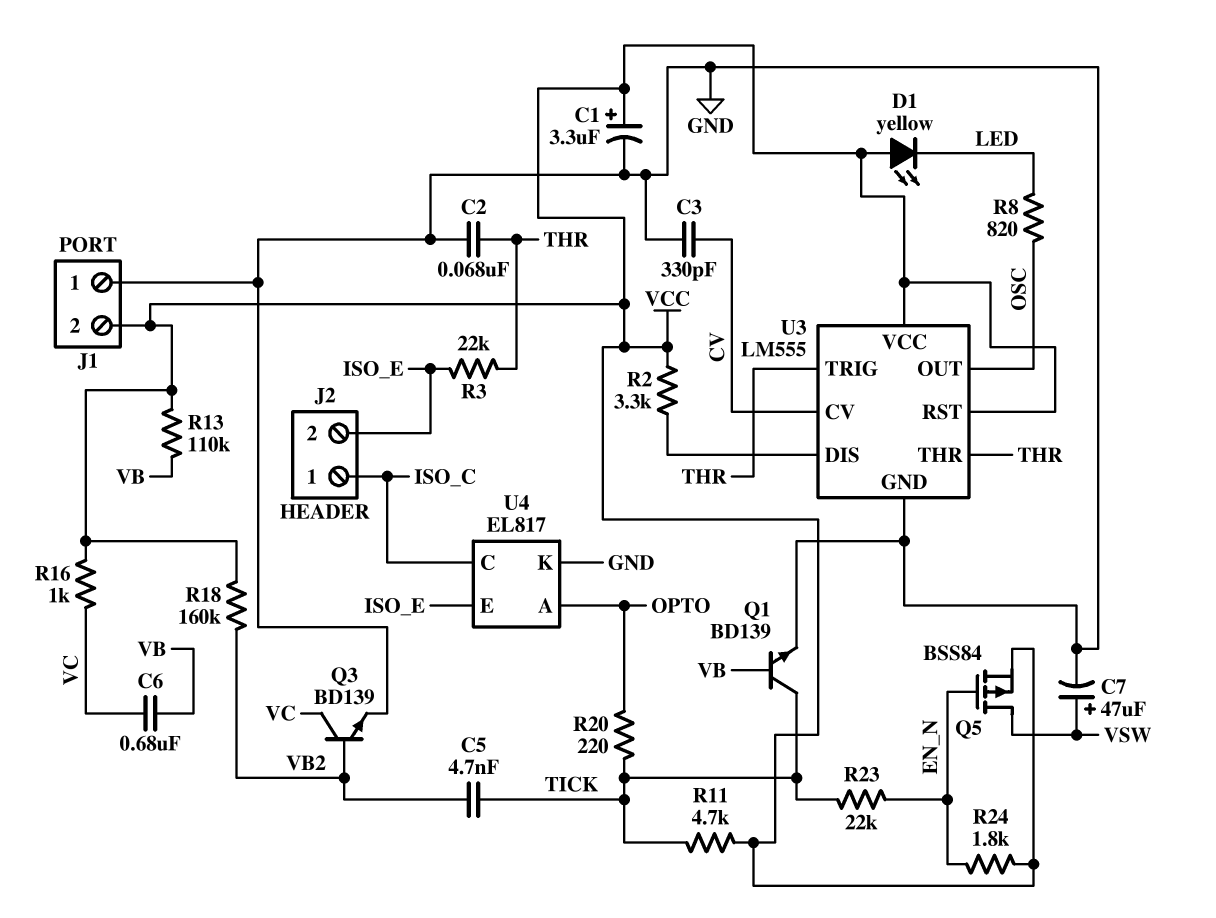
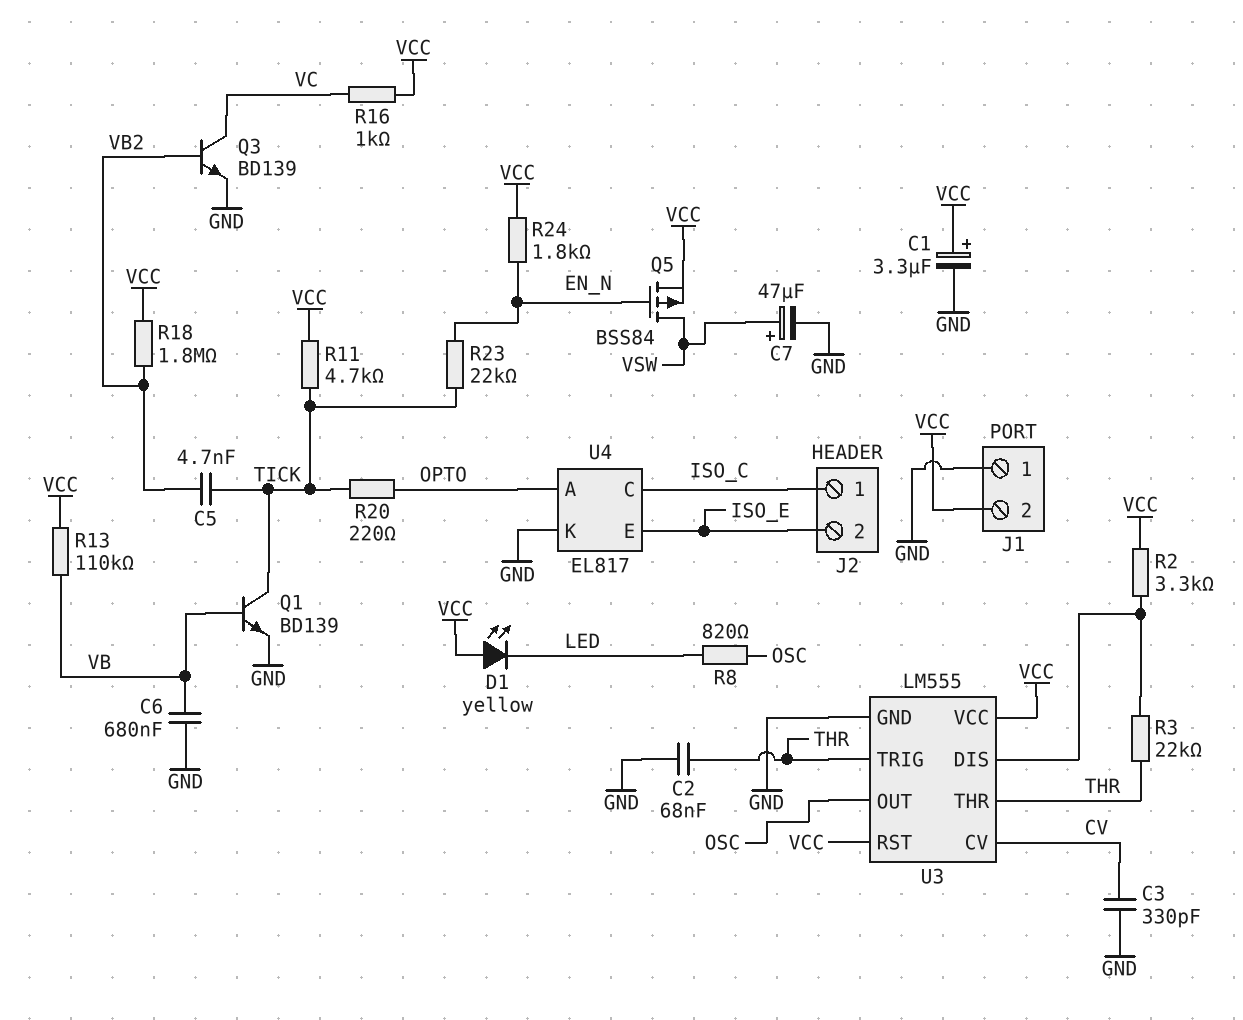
C6: 680nF (VB, VC) -> 680nF (GND, VB)
R3: 22k (ISO_E, THR) -> 22k (THR, U3/DIS)
R18: 160k (VB2, VCC) -> 1.8M (VB2, VCC)

